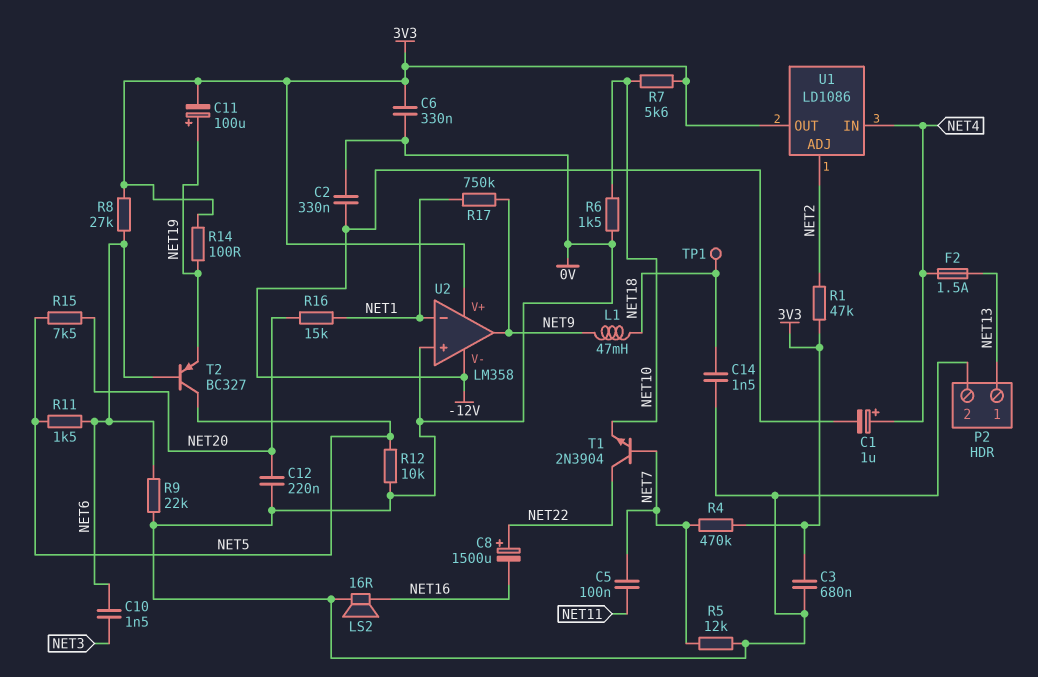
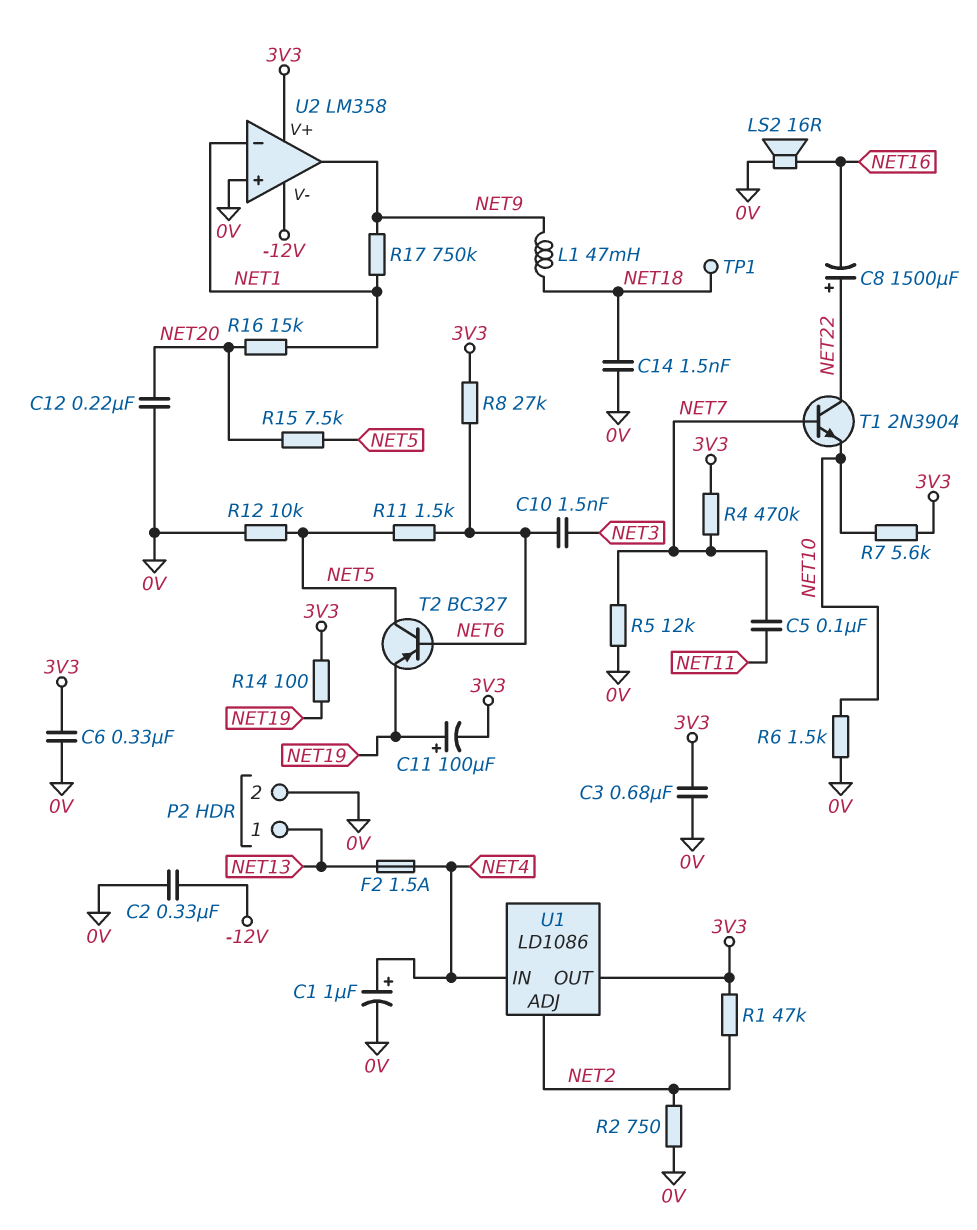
C1: 1uF (plus NET4, minus -12V) -> 1uF (plus NET4, minus 0V)
R2: none -> 750 (0V, NET2)
R9: 22k (0V, NET6) -> none

